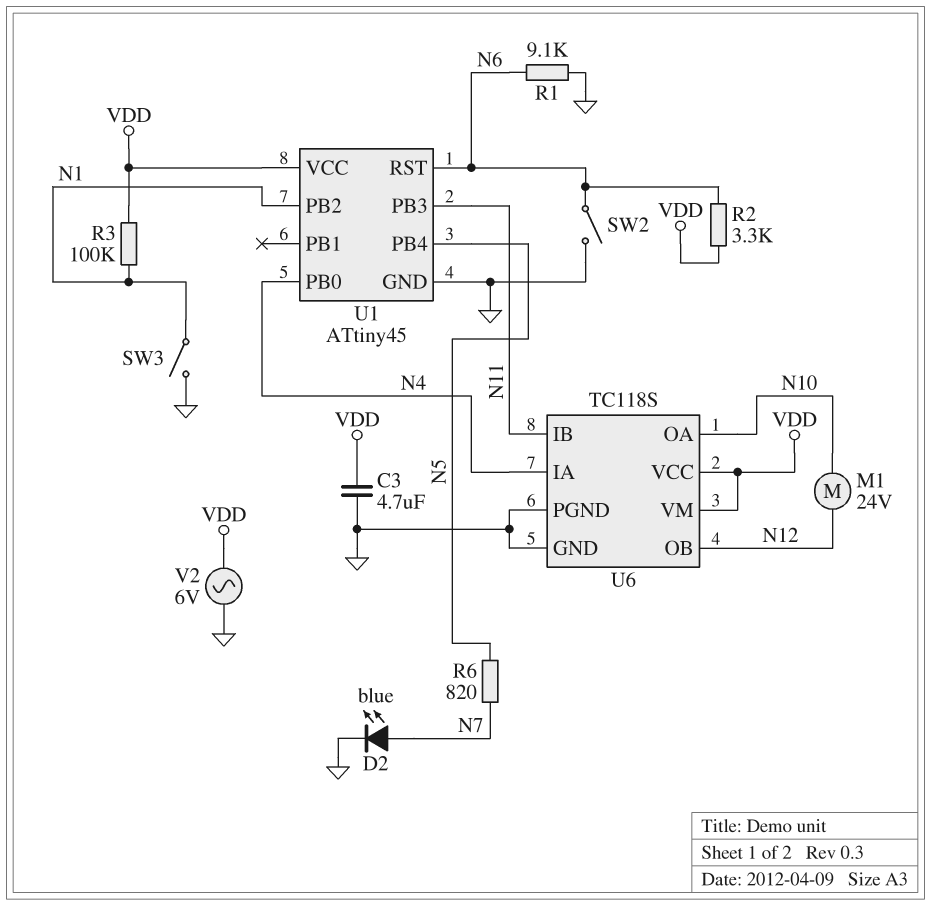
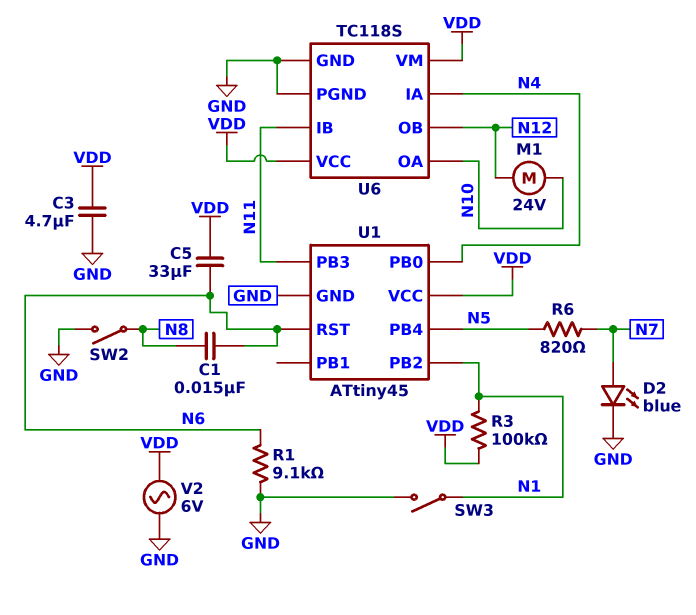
C1: none -> 15nF (N6, N8)
C5: none -> 33uF (N6, VDD)
R2: 3.3k (N6, VDD) -> none
SW2: switch (GND, N6) -> switch (GND, N8)

